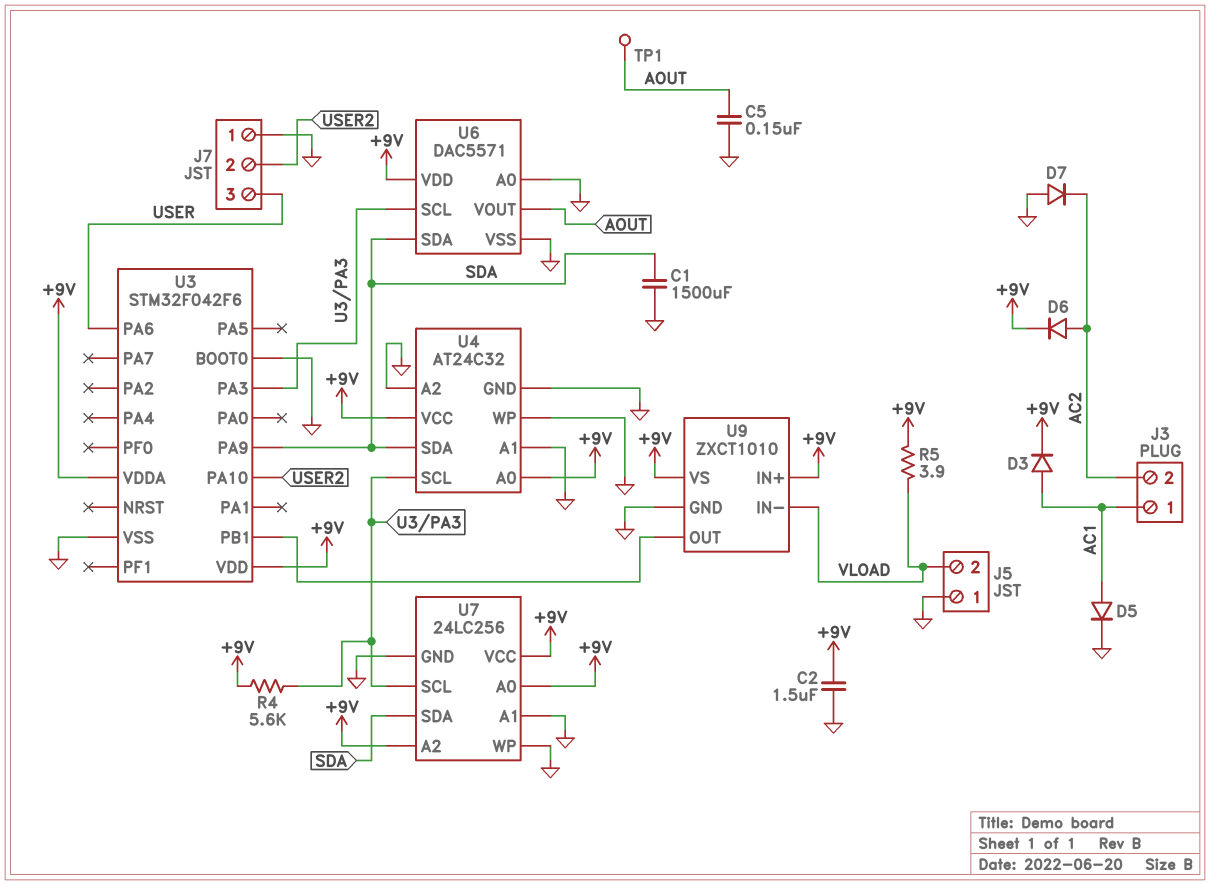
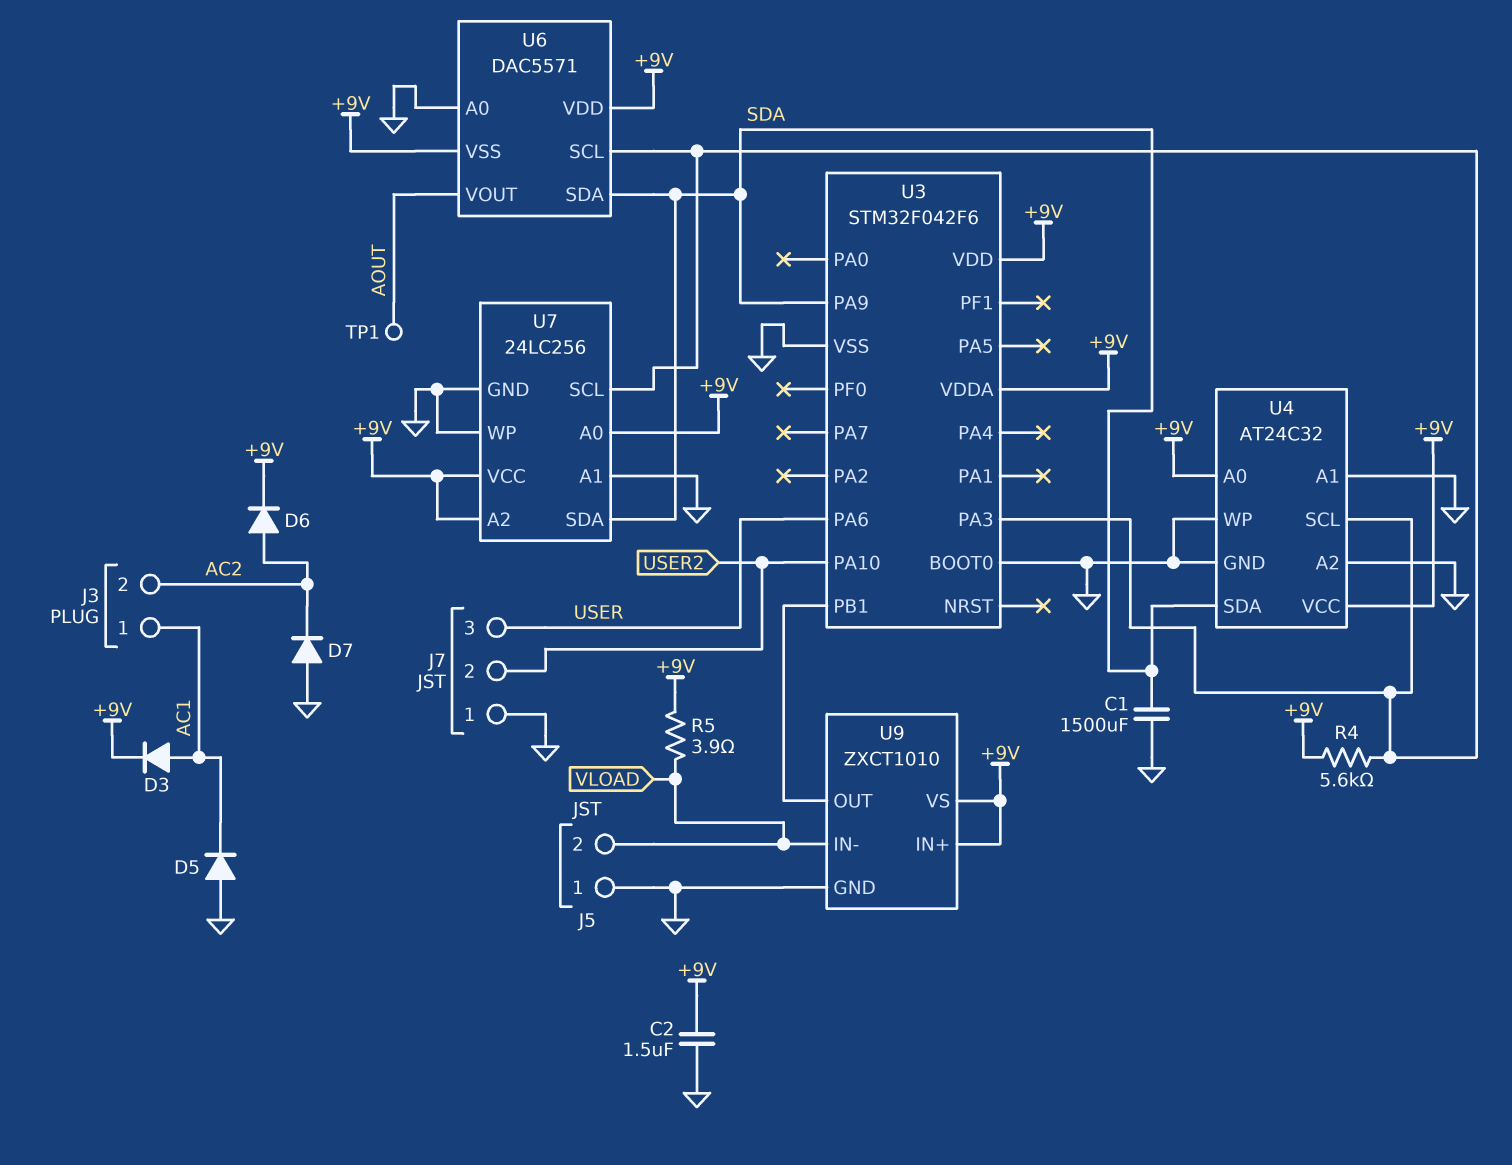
C5: 150nF (AOUT, GND) -> none
D5: diode (A AC1, K GND) -> diode (A GND, K AC1)
U6 pin VSS: GND -> +9V

